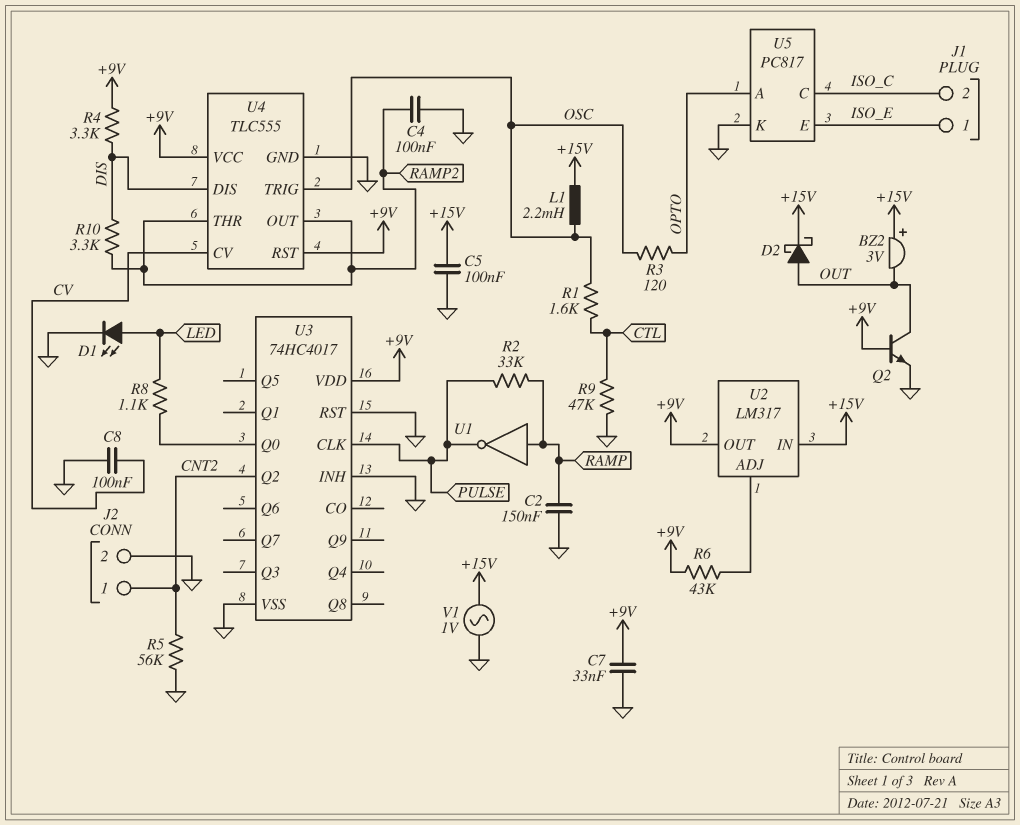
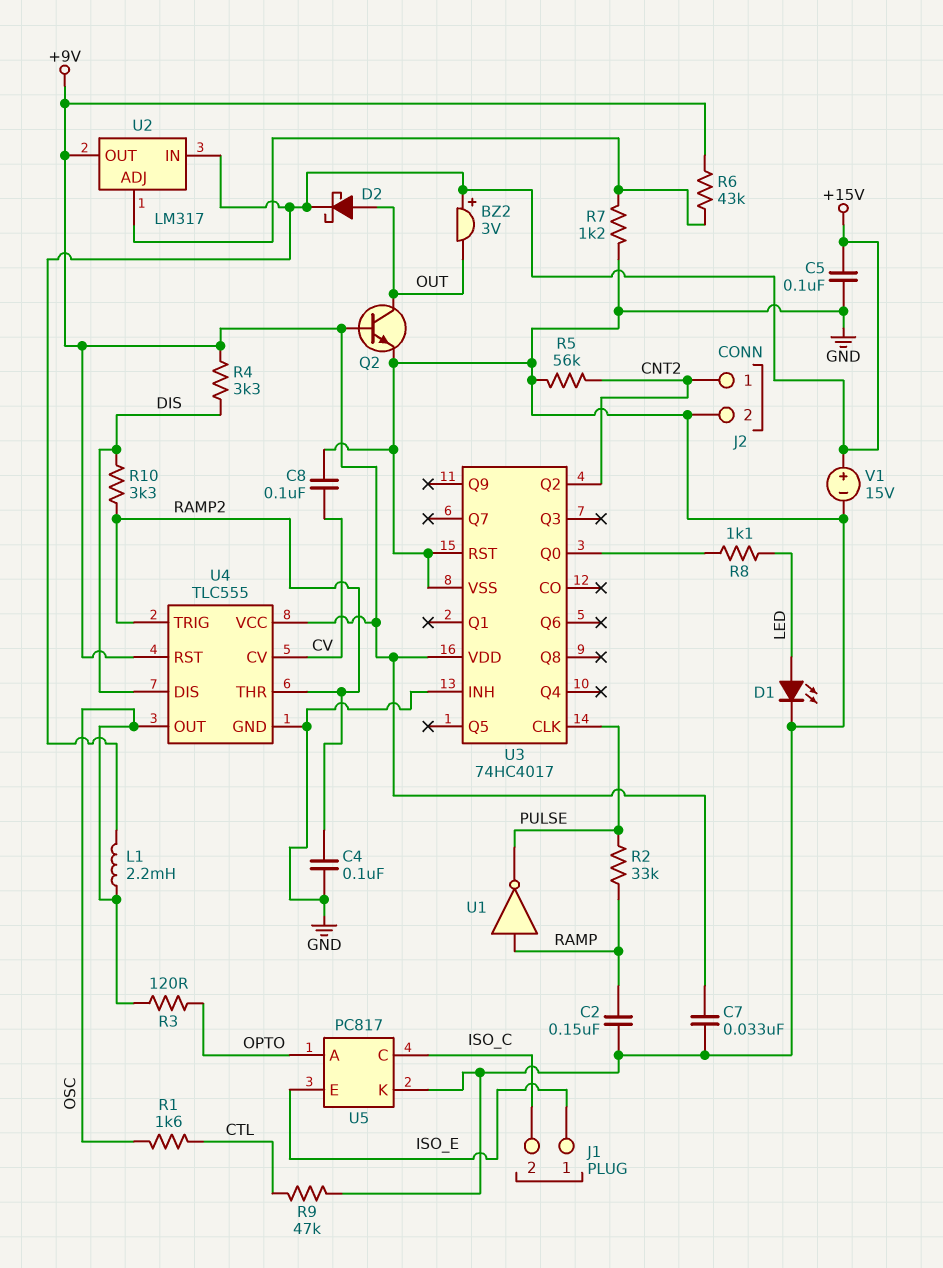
R7: none -> 1.2k (GND, U2/ADJ)
U4 pin OUT: RAMP2 -> OSC
U4 pin TRIG: OSC -> RAMP2
V1: AC 1V (+15V, GND) -> 15V (plus +15V, minus GND)

